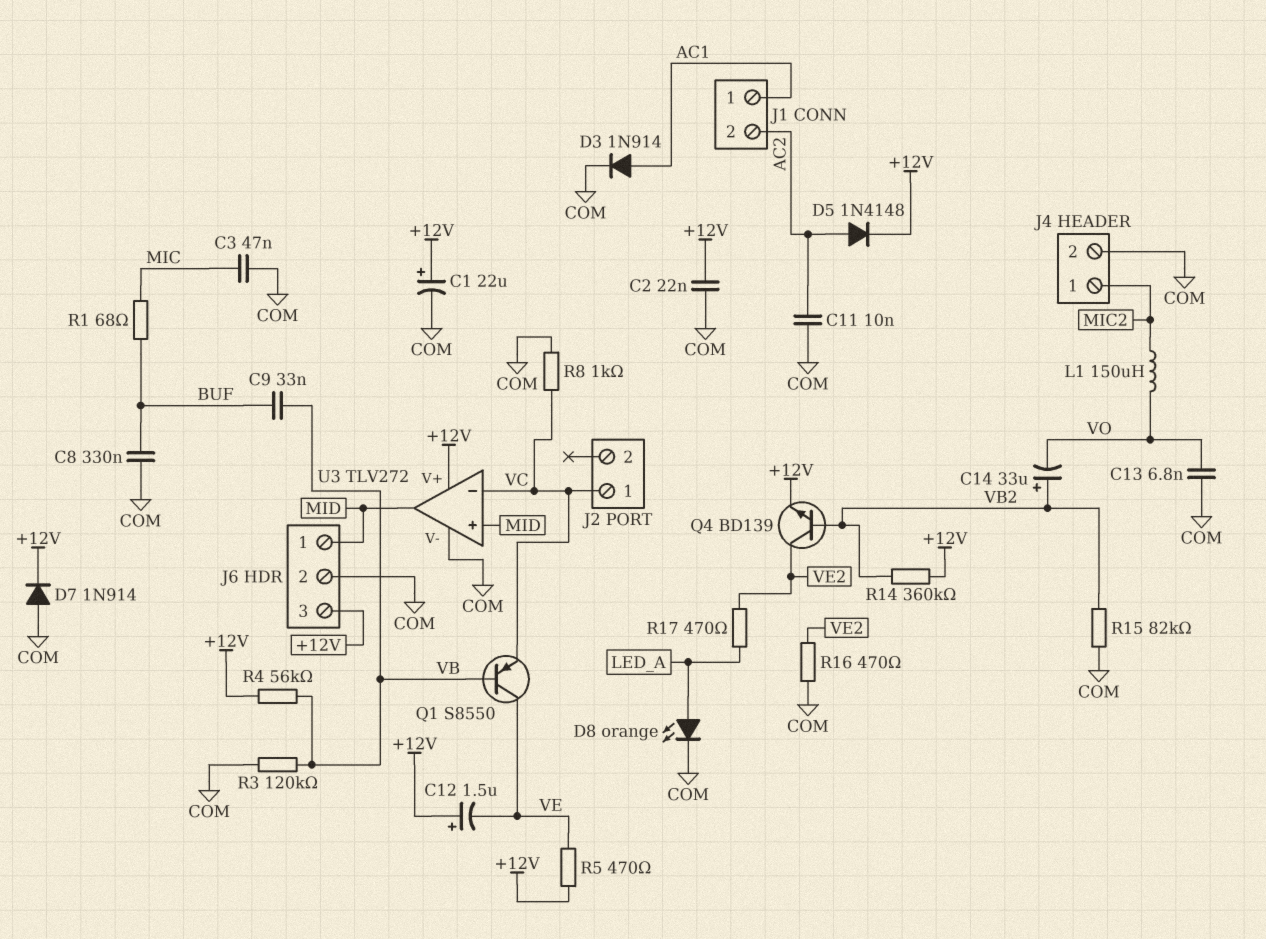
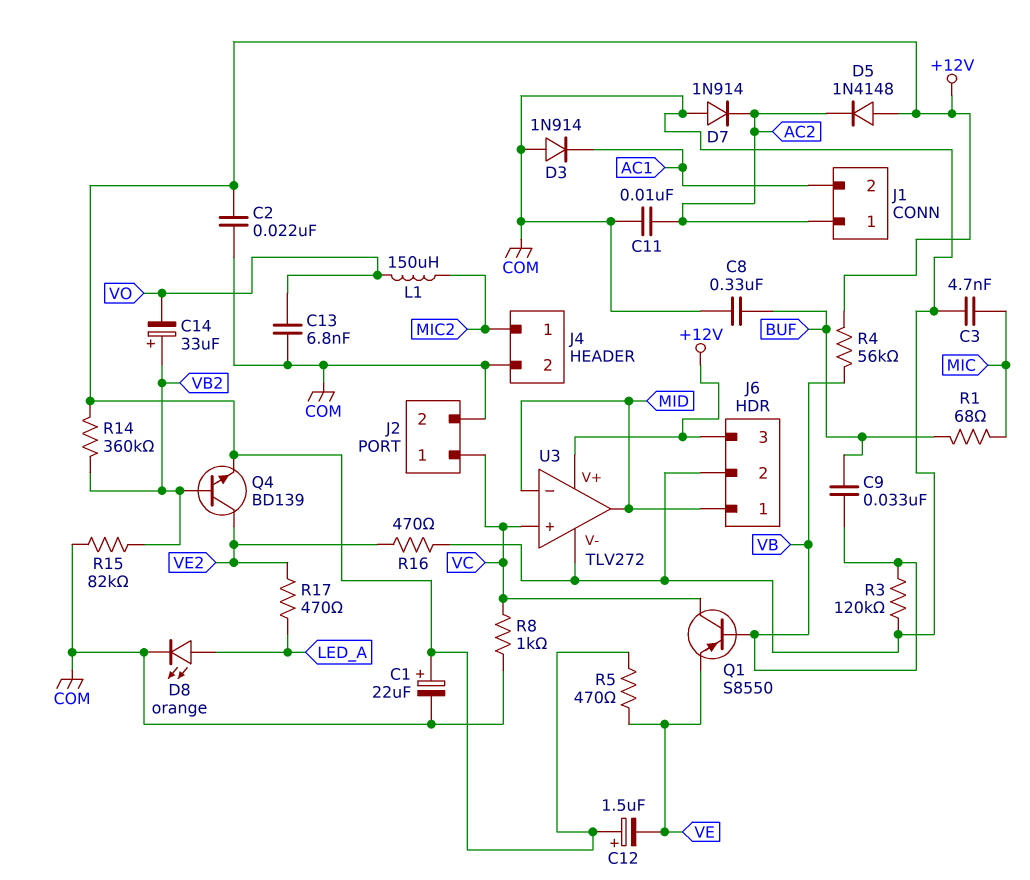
C3: 47nF (COM, MIC) -> 4.7nF (COM, MIC)
D3: diode 1N914 (A AC1, K COM) -> diode 1N914 (A COM, K AC1)
D5: diode 1N4148 (A AC2, K +12V) -> diode 1N4148 (A +12V, K AC2)
D7: diode 1N914 (A COM, K +12V) -> diode 1N914 (A COM, K AC2)
J1 pin 1: AC1 -> AC2
J1 pin 2: AC2 -> AC1
J2 pin 2: none -> COM
Q1: PNP S8550 (B VB, C VE, E VC) -> PNP S8550 (B VB, C VC, E VE)
U3 pin in+: MID -> VC
U3 pin in-: VC -> MID

